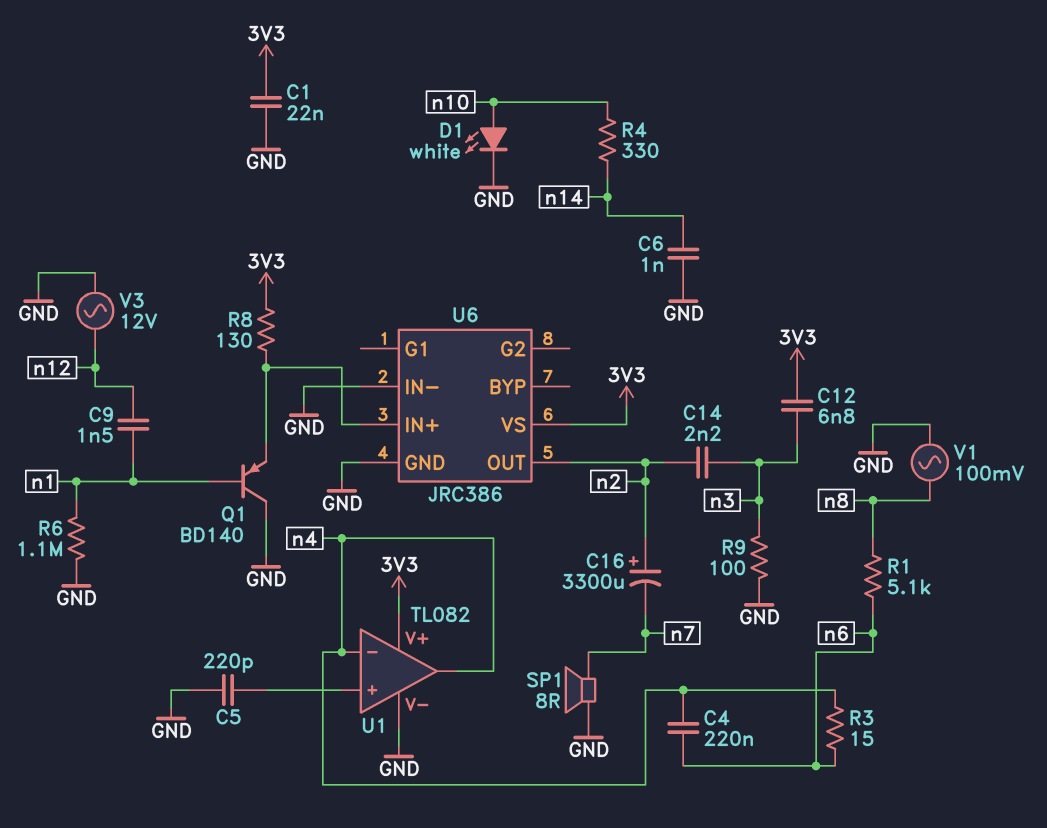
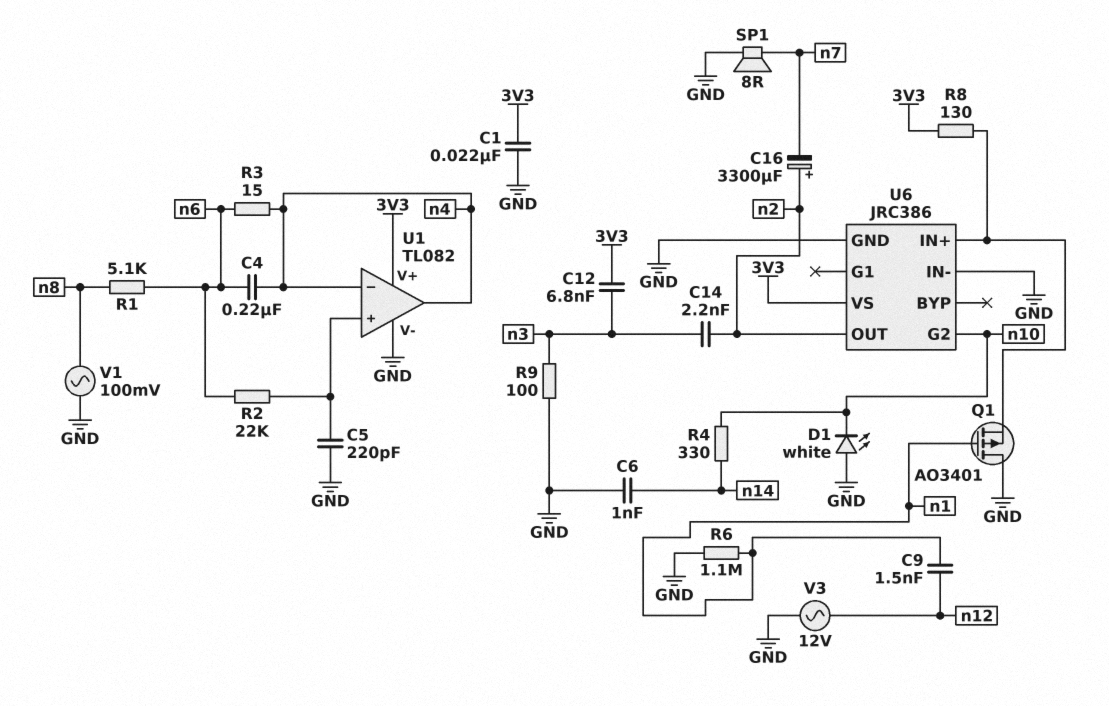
D1: LED white (A n10, K GND) -> LED white (A GND, K n10)
Q1: PNP BD140 (B n1, C GND, E U6/IN+) -> PMOS AO3401 (G n1, D GND, S U6/IN+)
R2: none -> 22k (U1/in+, n6)
U6 pin G2: none -> n10

